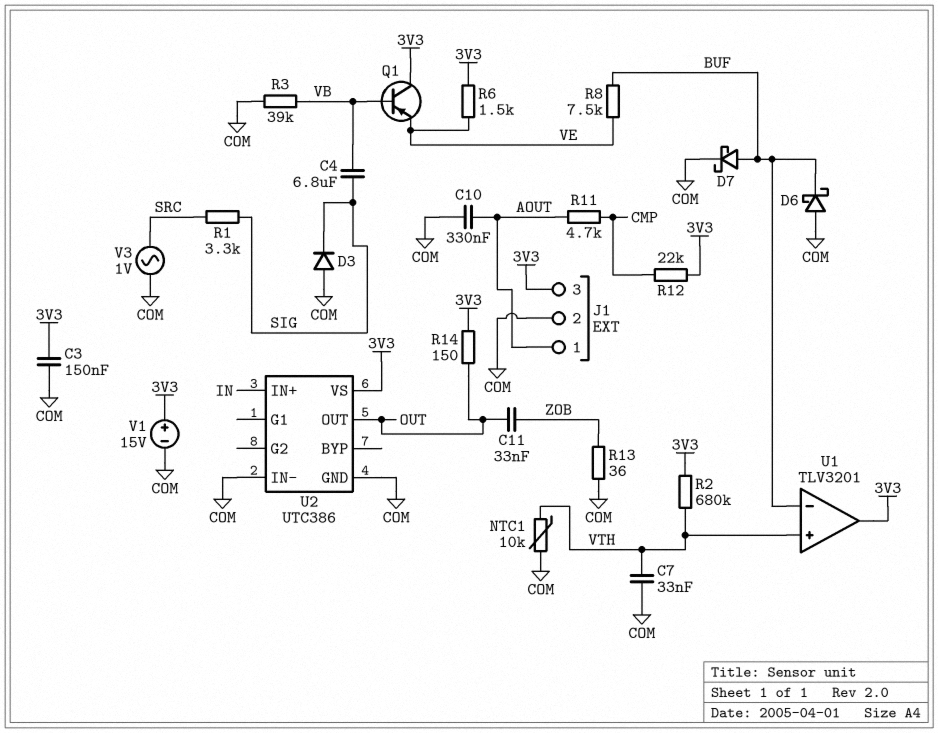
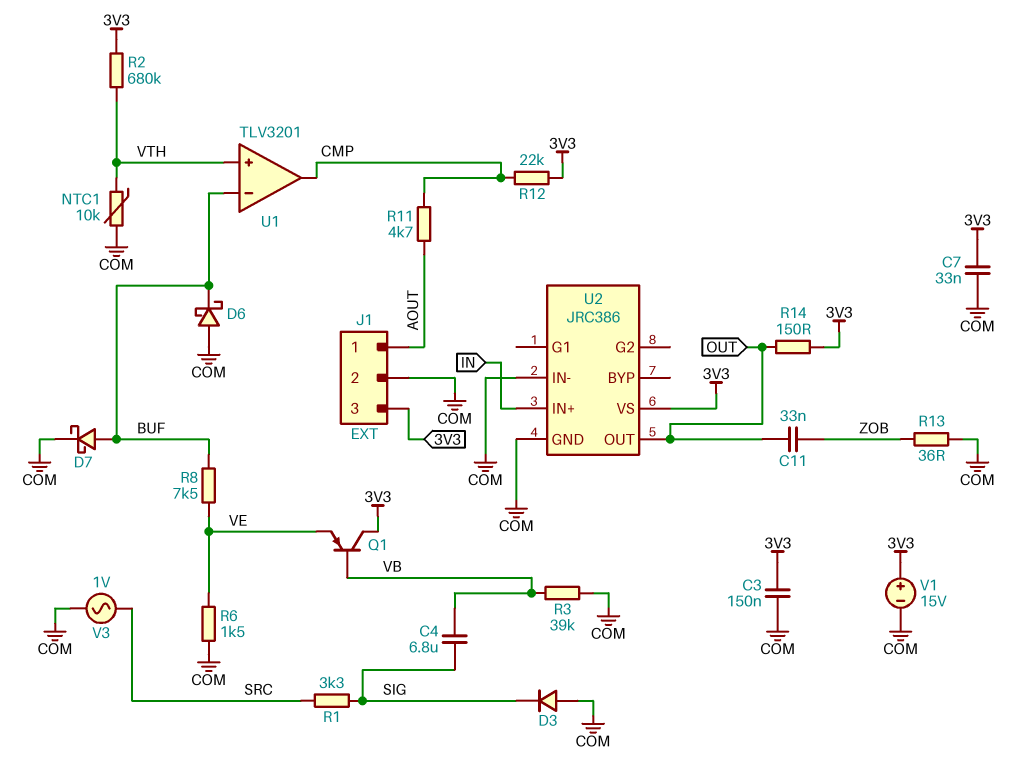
C7: 33nF (COM, VTH) -> 33nF (3V3, COM)
C10: 330nF (AOUT, COM) -> none
R6: 1.5k (3V3, VE) -> 1.5k (COM, VE)
U1 pin out: 3V3 -> CMP
U2: UTC386 -> JRC386

